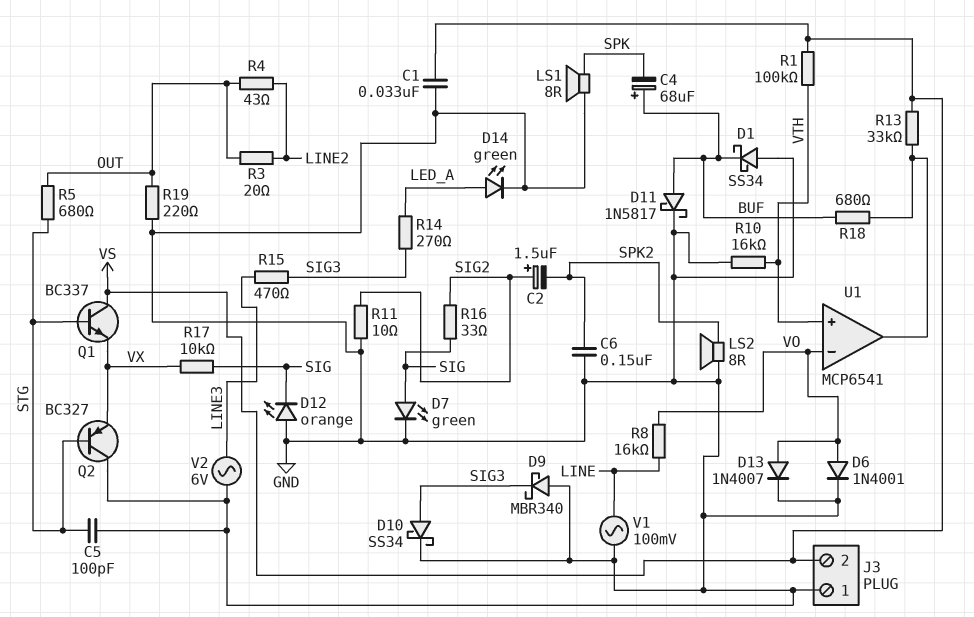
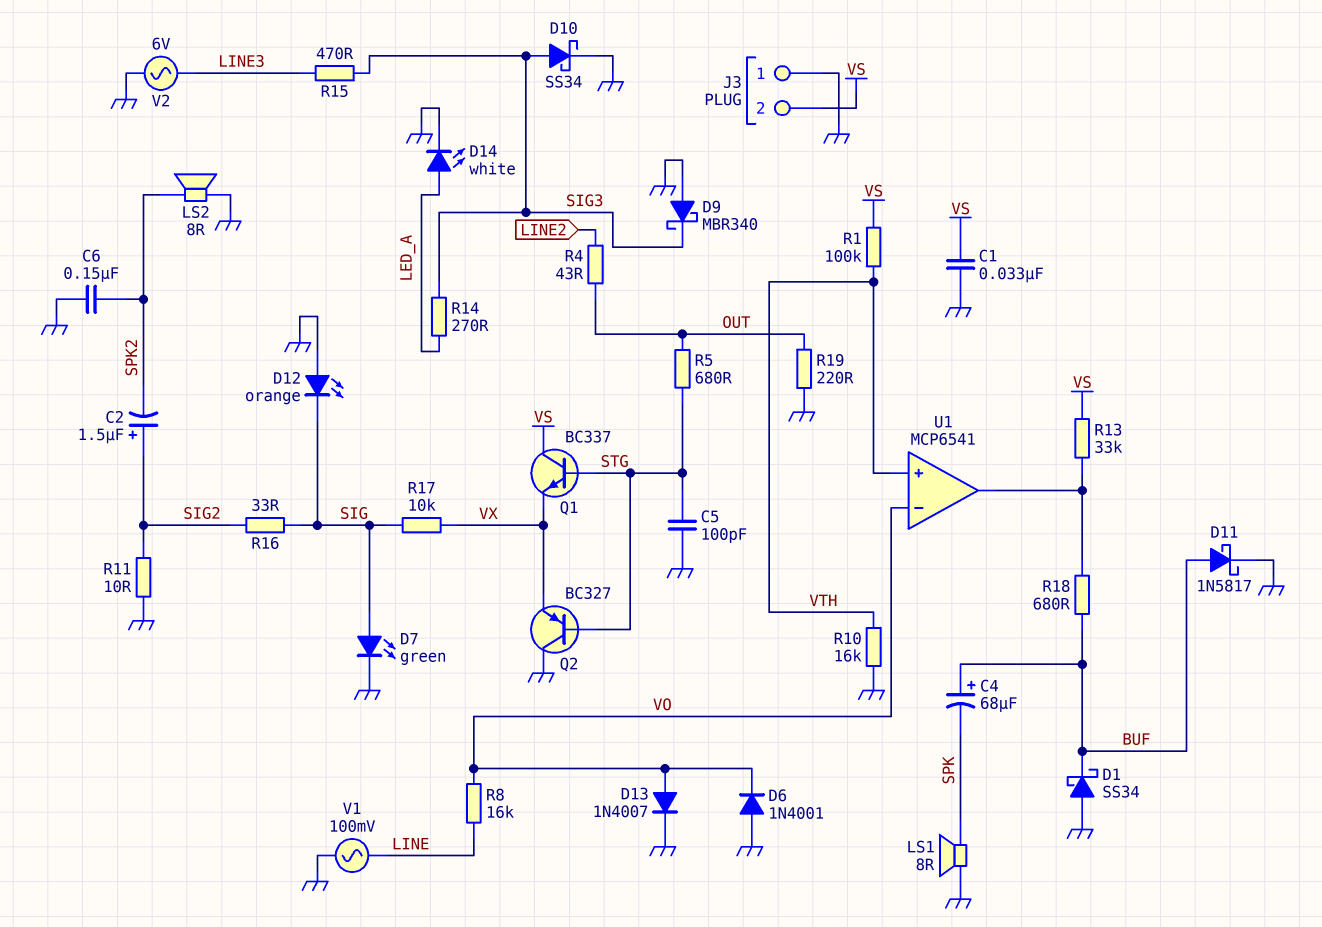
D6: diode 1N4001 (A VO, K GND) -> diode 1N4001 (A GND, K VO)
D14: LED green (A LED_A, K GND) -> LED white (A LED_A, K GND)
R3: 20 (LINE2, OUT) -> none

